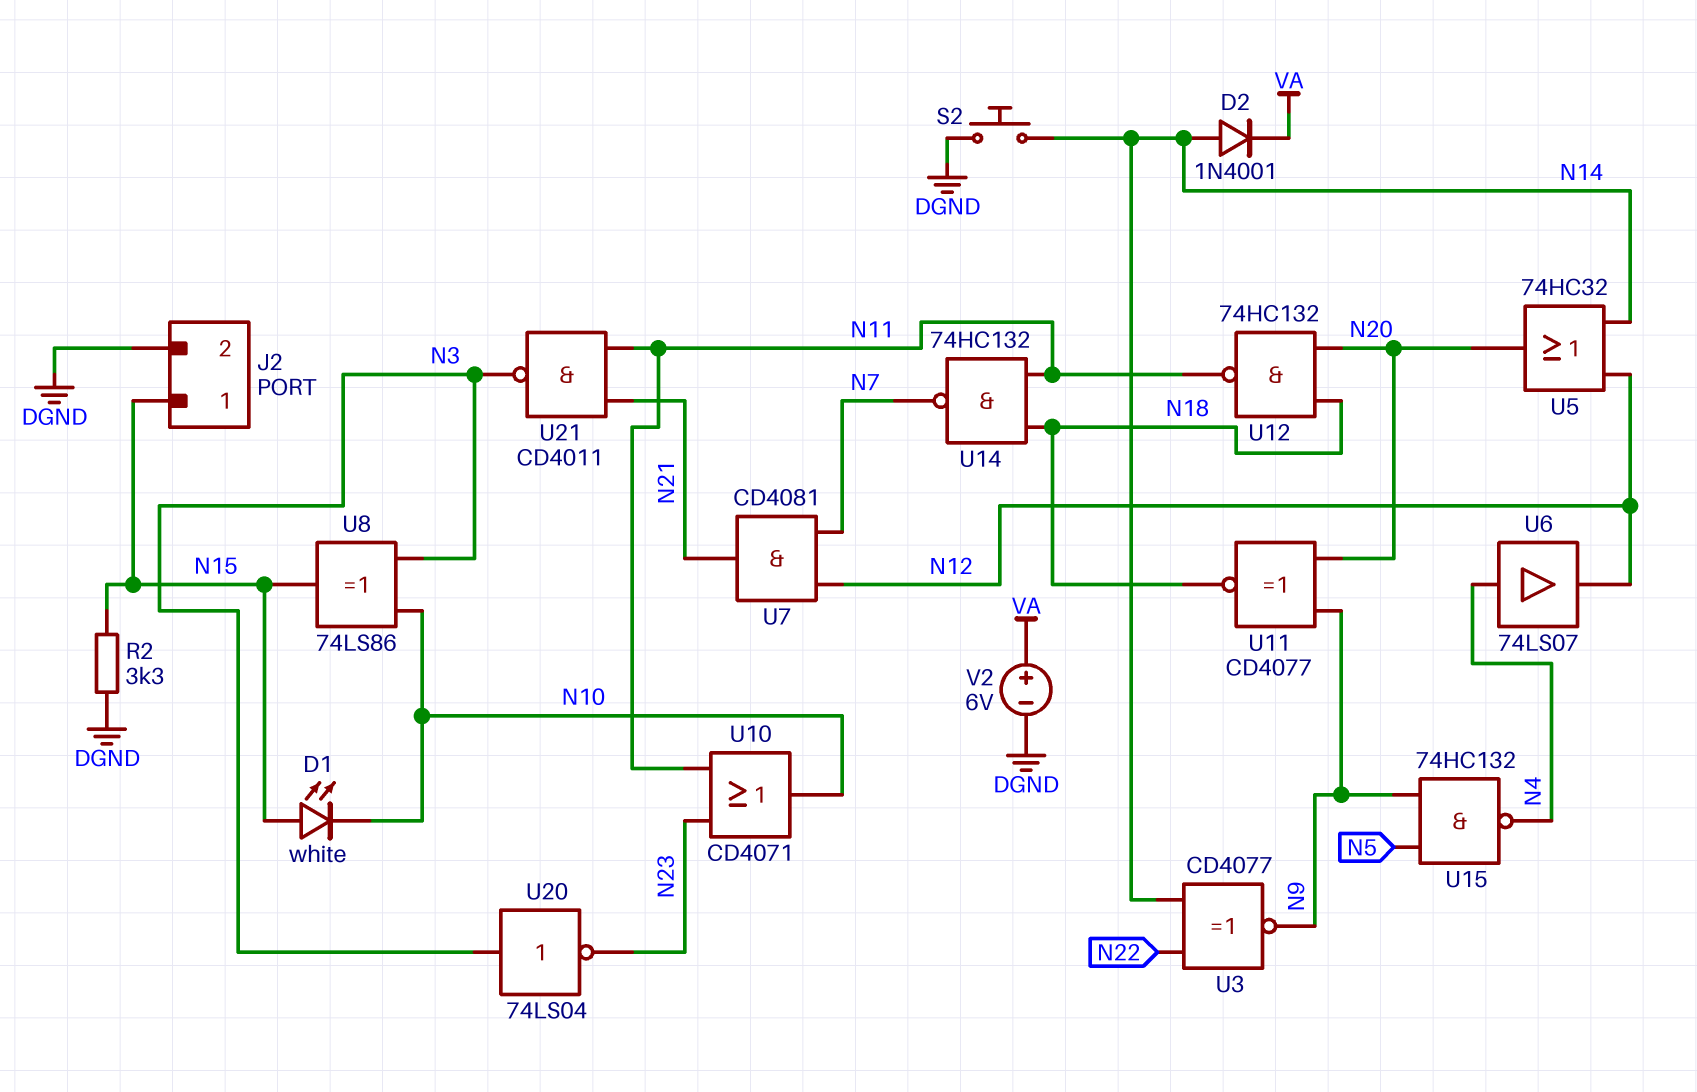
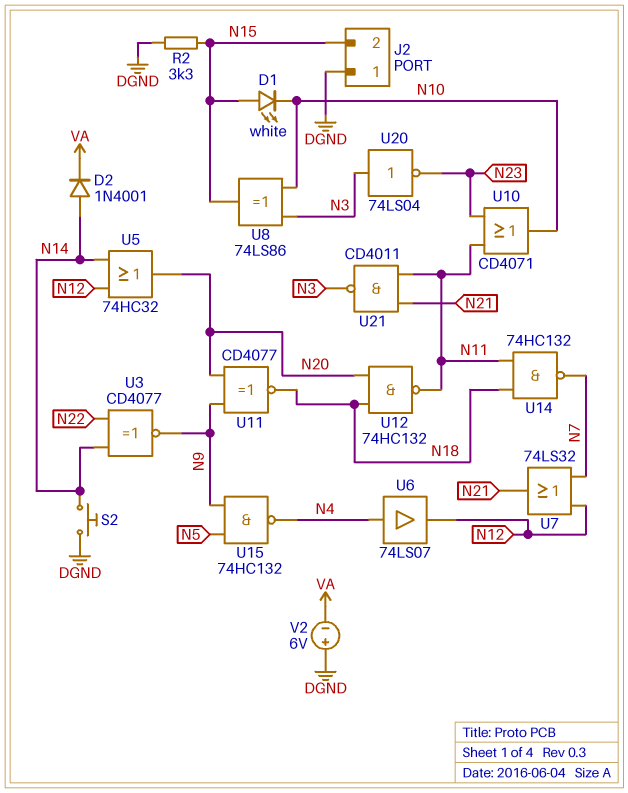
J2 pin 1: N15 -> DGND
J2 pin 2: DGND -> N15
U7: AND CD4081 (in N7, in N12, out N21) -> OR 74LS32 (in N7, in N12, out N21)
V2: 6V (plus VA, minus DGND) -> 6V (plus DGND, minus VA)

